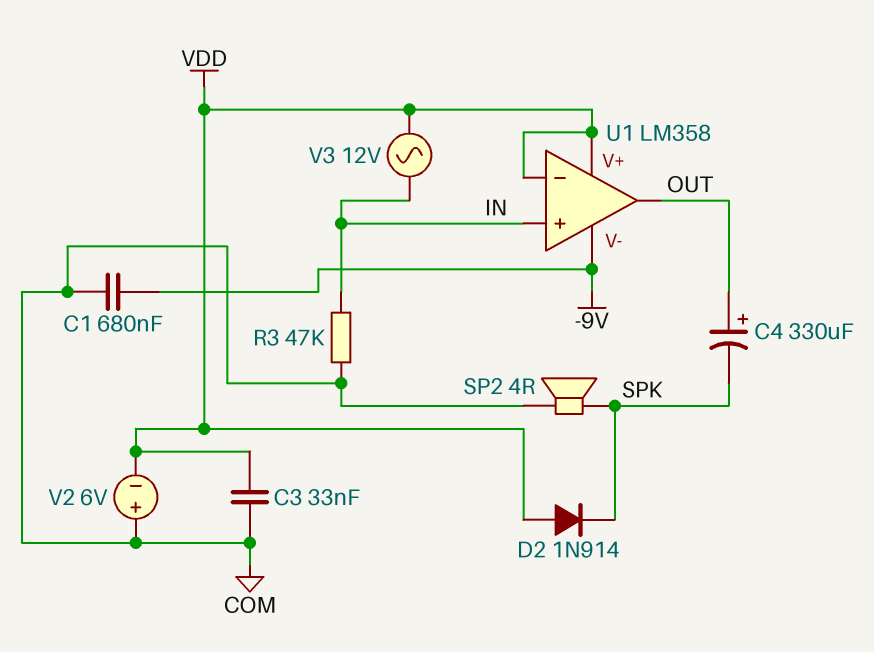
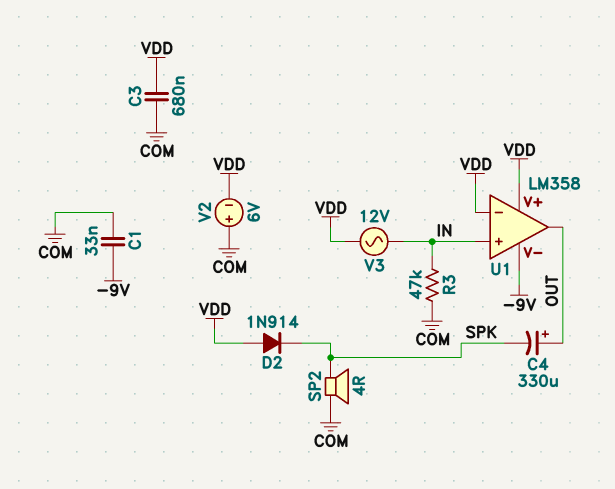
C1: 680nF (-9V, COM) -> 33nF (-9V, COM)
C3: 33nF (COM, VDD) -> 680nF (COM, VDD)

